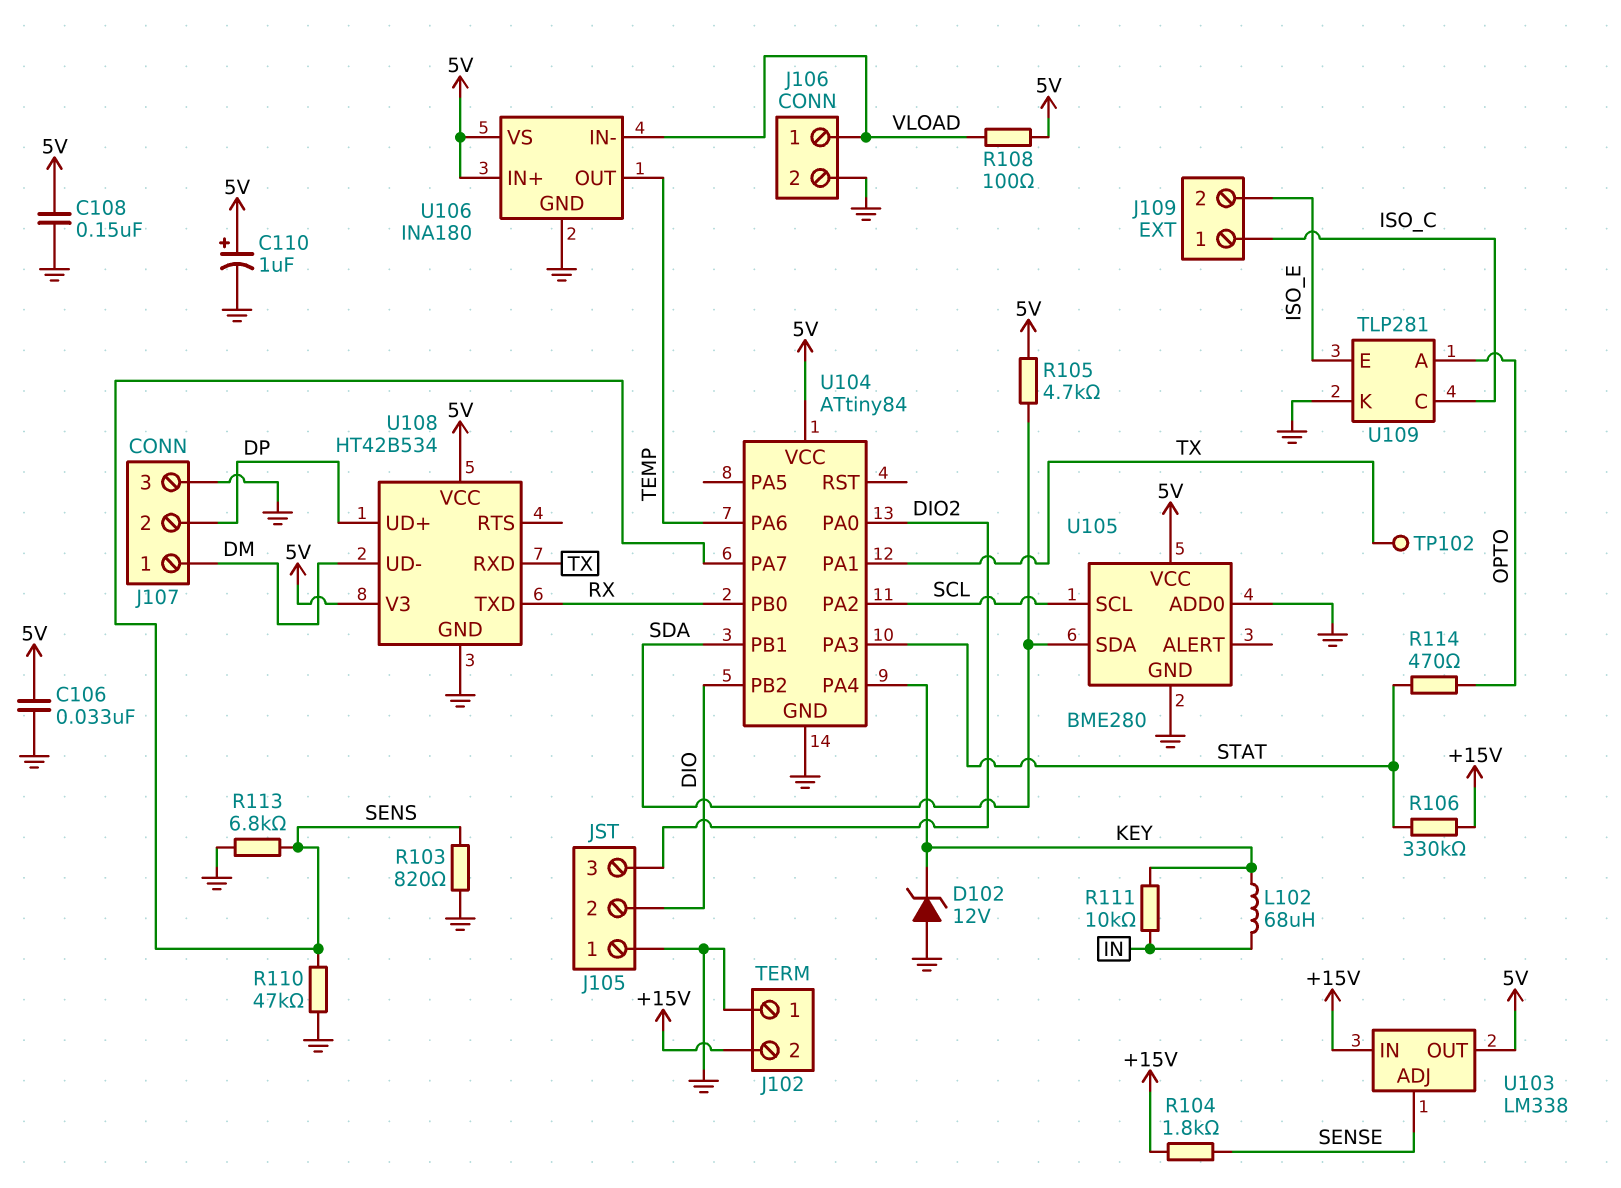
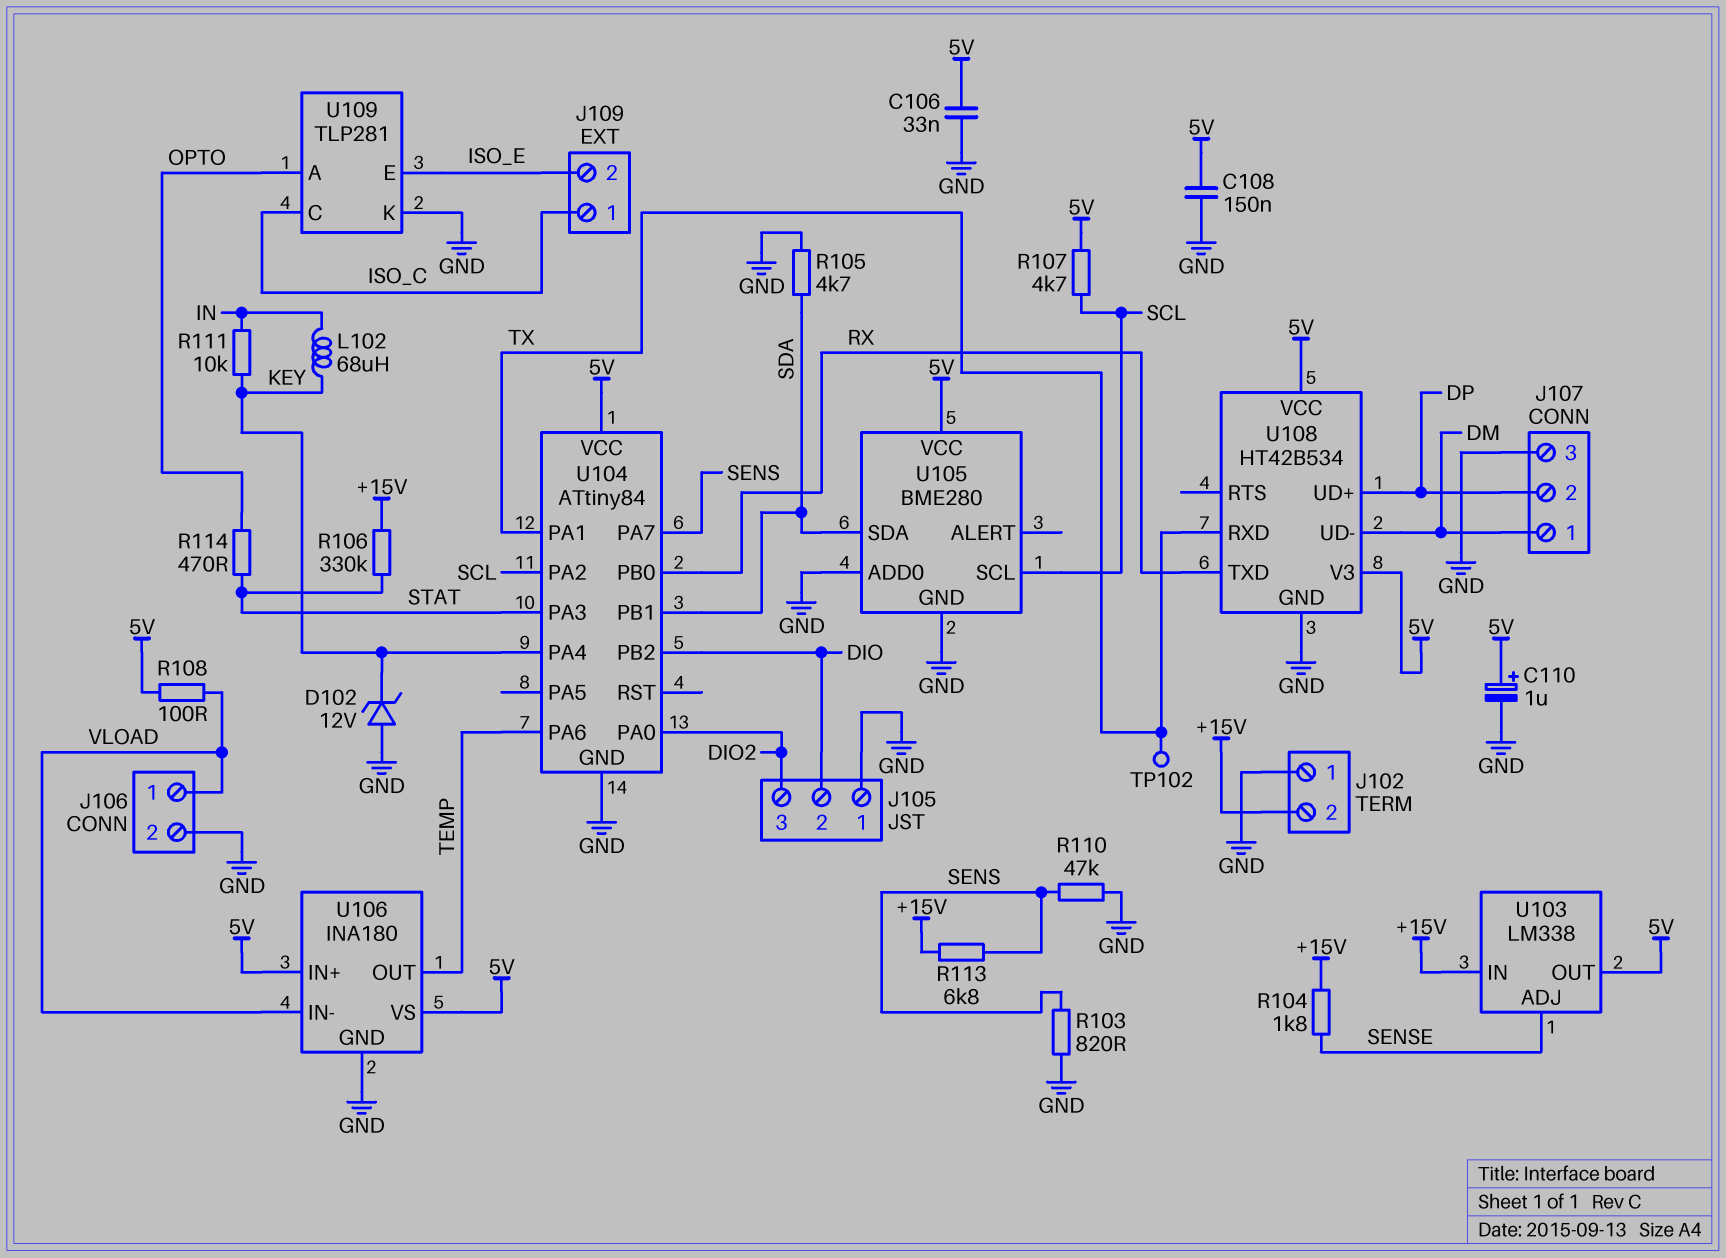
R105: 4.7k (5V, SDA) -> 4.7k (GND, SDA)
R107: none -> 4.7k (5V, SCL)
R113: 6.8k (GND, SENS) -> 6.8k (+15V, SENS)

